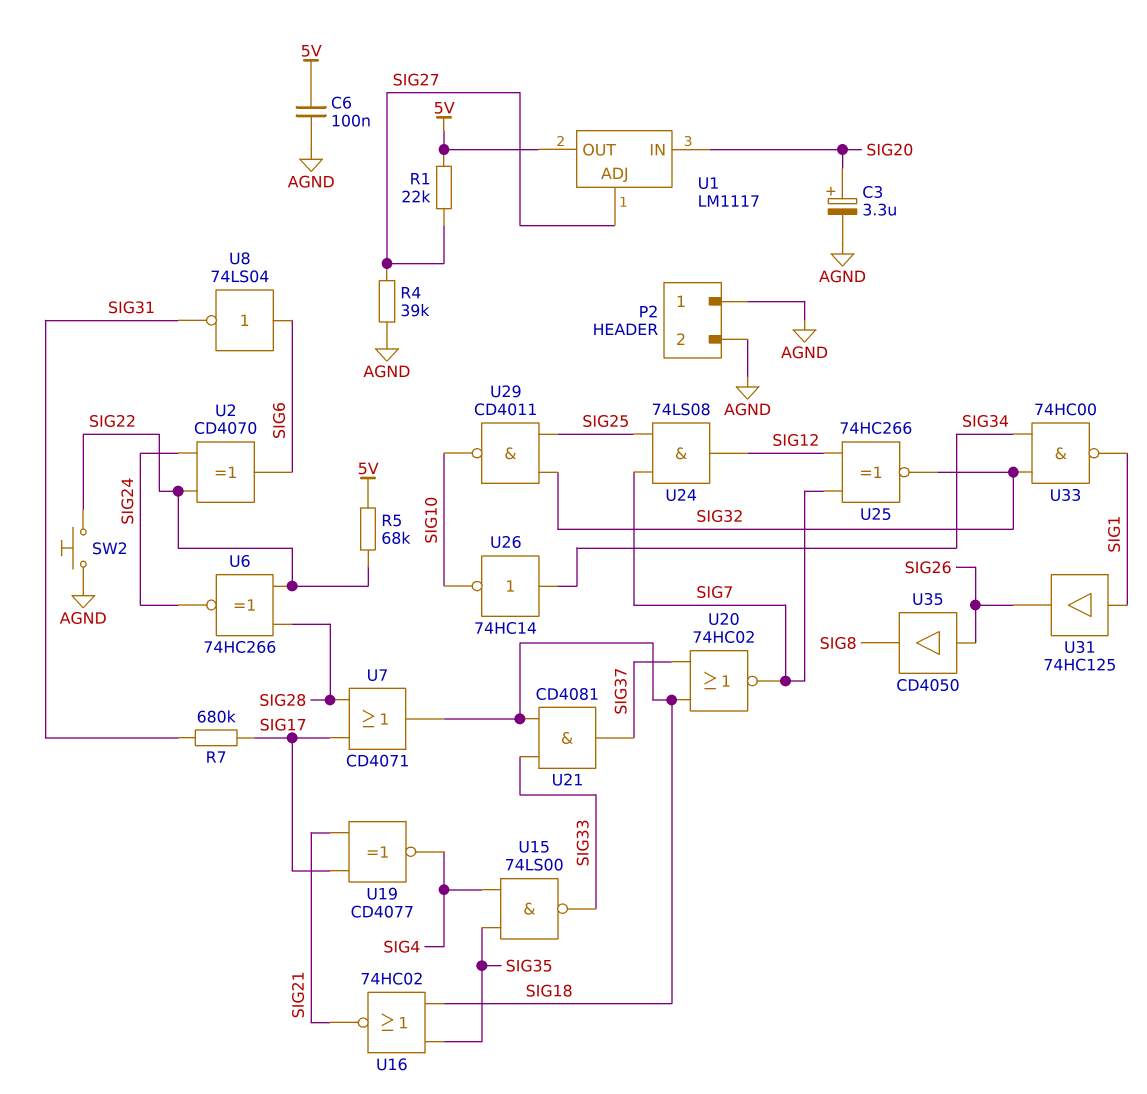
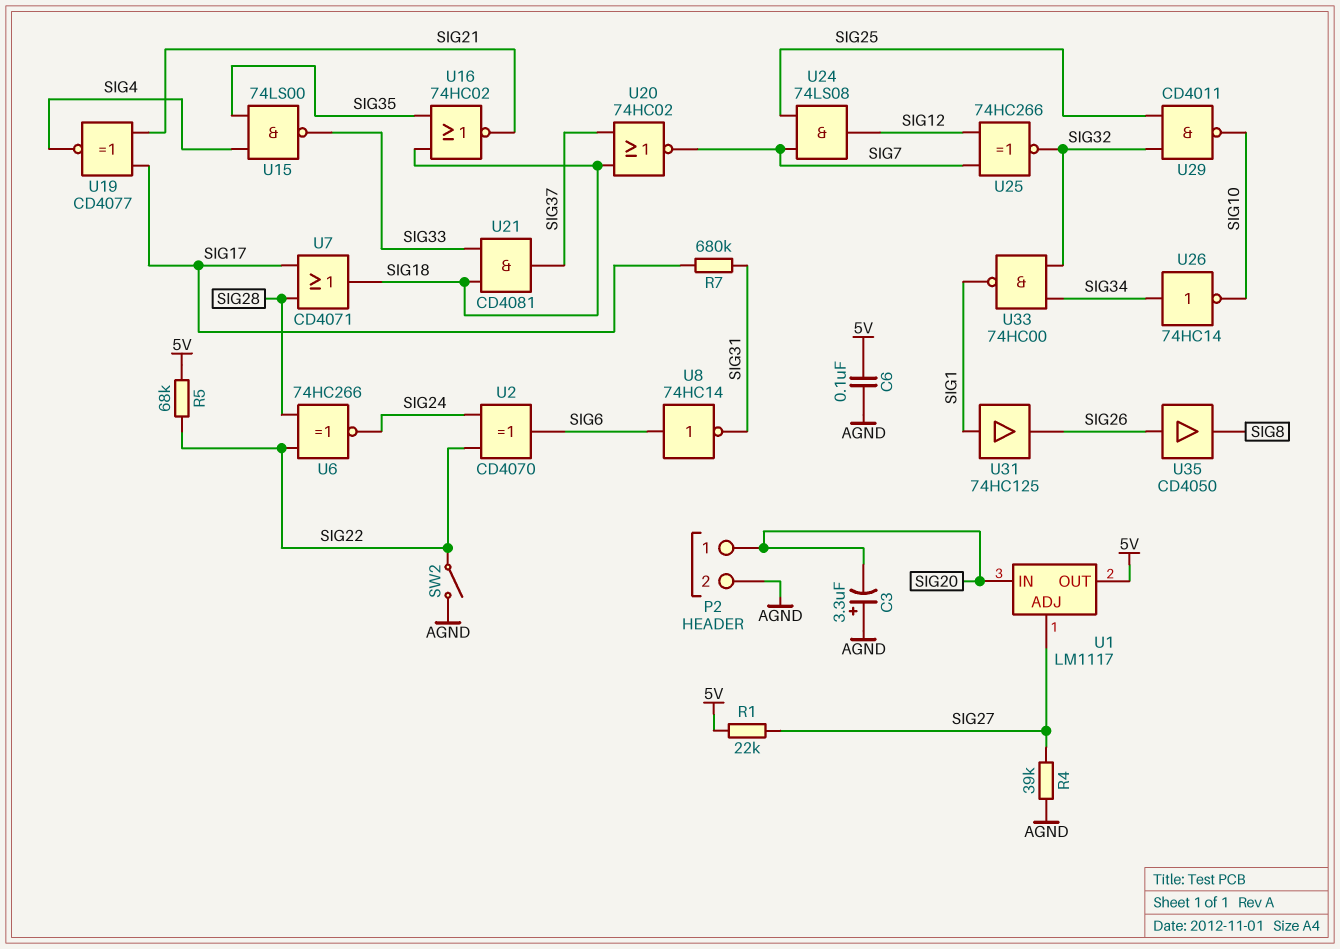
C3: 3.3uF (plus SIG20, minus AGND) -> 3.3uF (plus AGND, minus SIG20)
P2 pin 1: AGND -> SIG20
SW2: button (AGND, SIG22) -> switch (AGND, SIG22)
U8: NOT 74LS04 (in SIG6, out SIG31) -> NOT 74HC14 (in SIG6, out SIG31)

